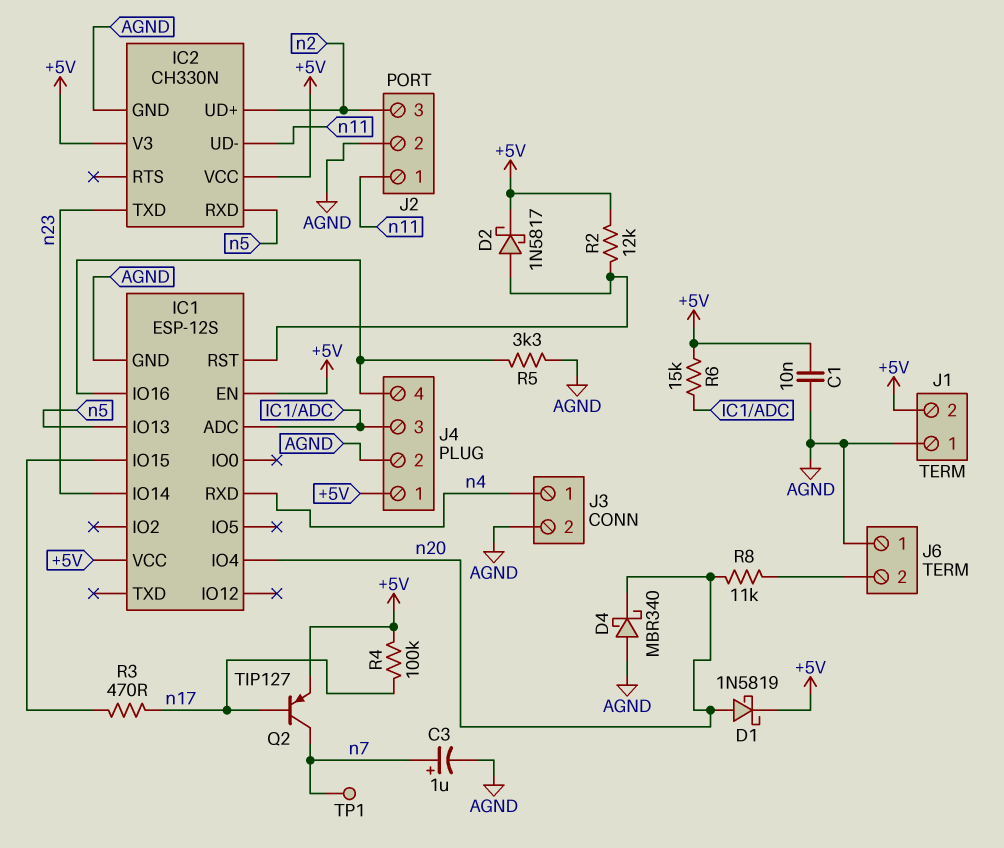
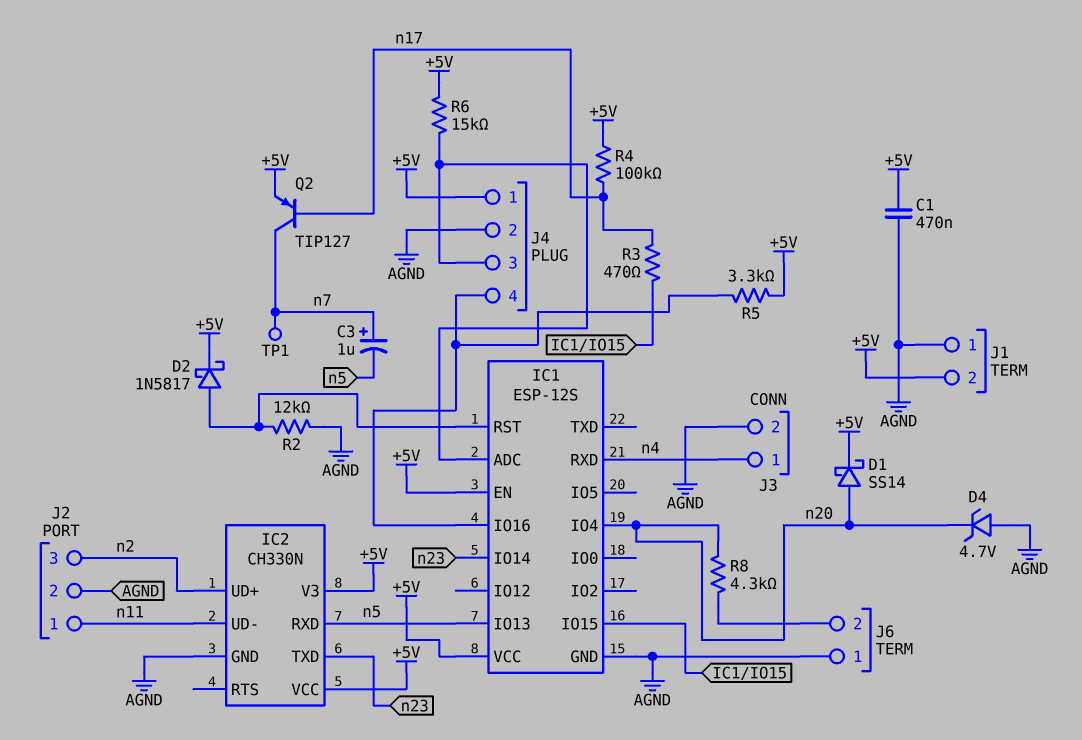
C1: 10nF (+5V, AGND) -> 470nF (+5V, AGND)
C3: 1uF (plus n7, minus AGND) -> 1uF (plus n7, minus n5)
D1: schottky 1N5819 (A n20, K +5V) -> schottky SS14 (A n20, K +5V)
D4: schottky MBR340 (A AGND, K n20) -> zener 4.7V (A AGND, K n20)
R2: 12k (+5V, IC1/RST) -> 12k (AGND, IC1/RST)
R5: 3.3k (AGND, IC1/IO16) -> 3.3k (+5V, IC1/IO16)
R8: 11k (J6/2, n20) -> 4.3k (J6/2, n20)

